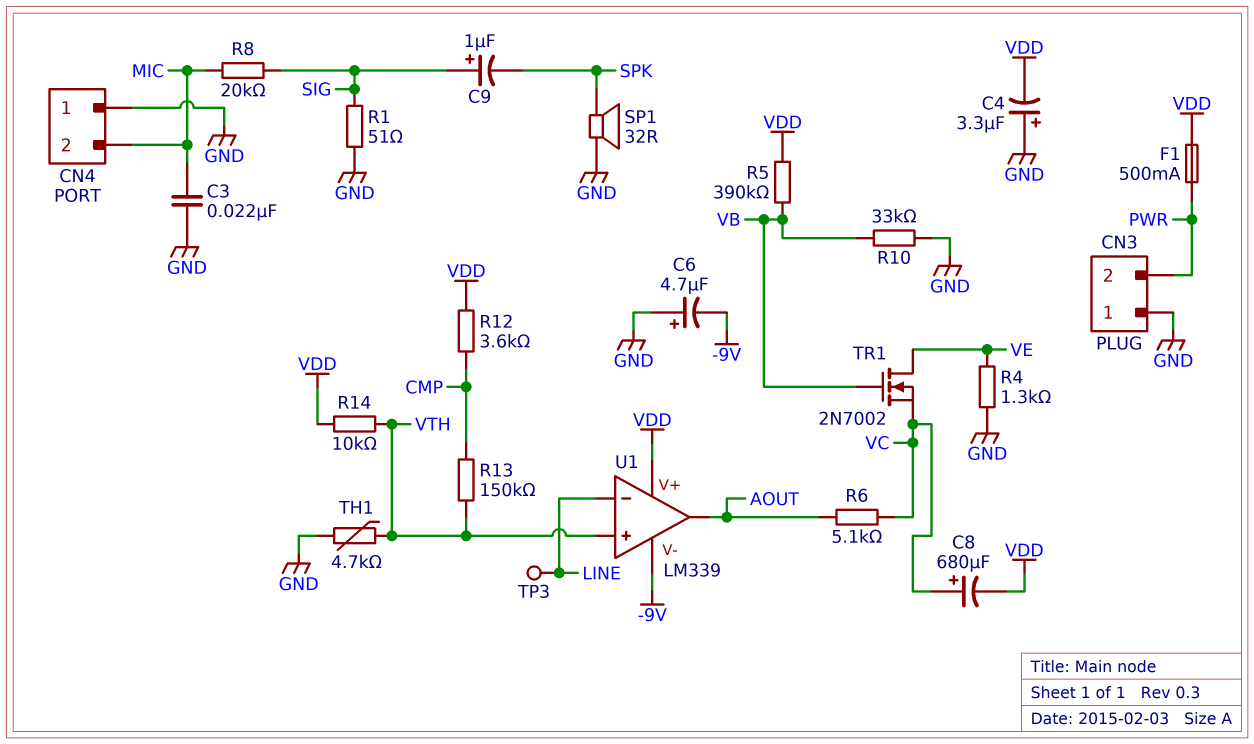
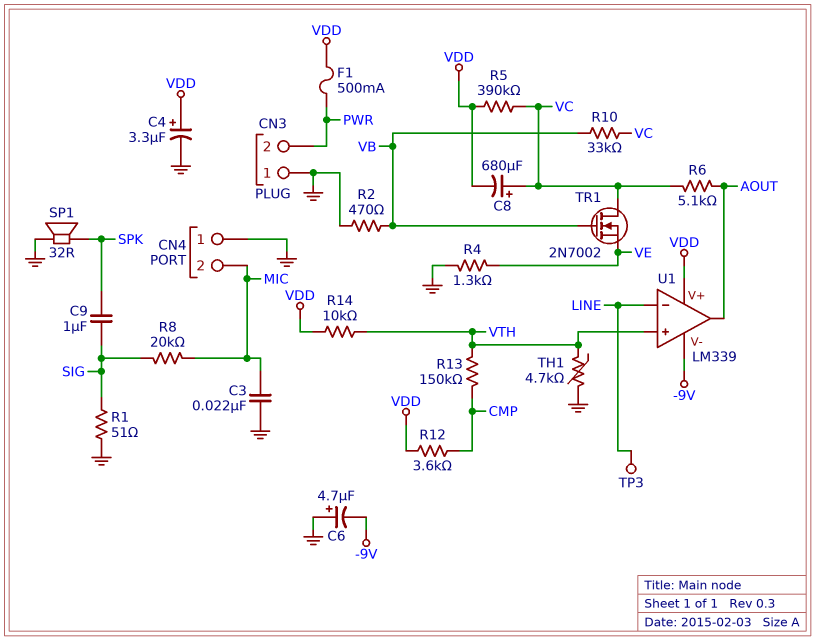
C4: 3.3uF (plus GND, minus VDD) -> 3.3uF (plus VDD, minus GND)
C9: 1uF (plus SIG, minus SPK) -> 1uF (SIG, SPK)
R2: none -> 470 (GND, VB)
R5: 390k (VB, VDD) -> 390k (VC, VDD)
R10: 33k (GND, VB) -> 33k (VB, VC)
TR1: NMOS 2N7002 (G VB, D VE, S VC) -> NMOS 2N7002 (G VB, D VC, S VE)

